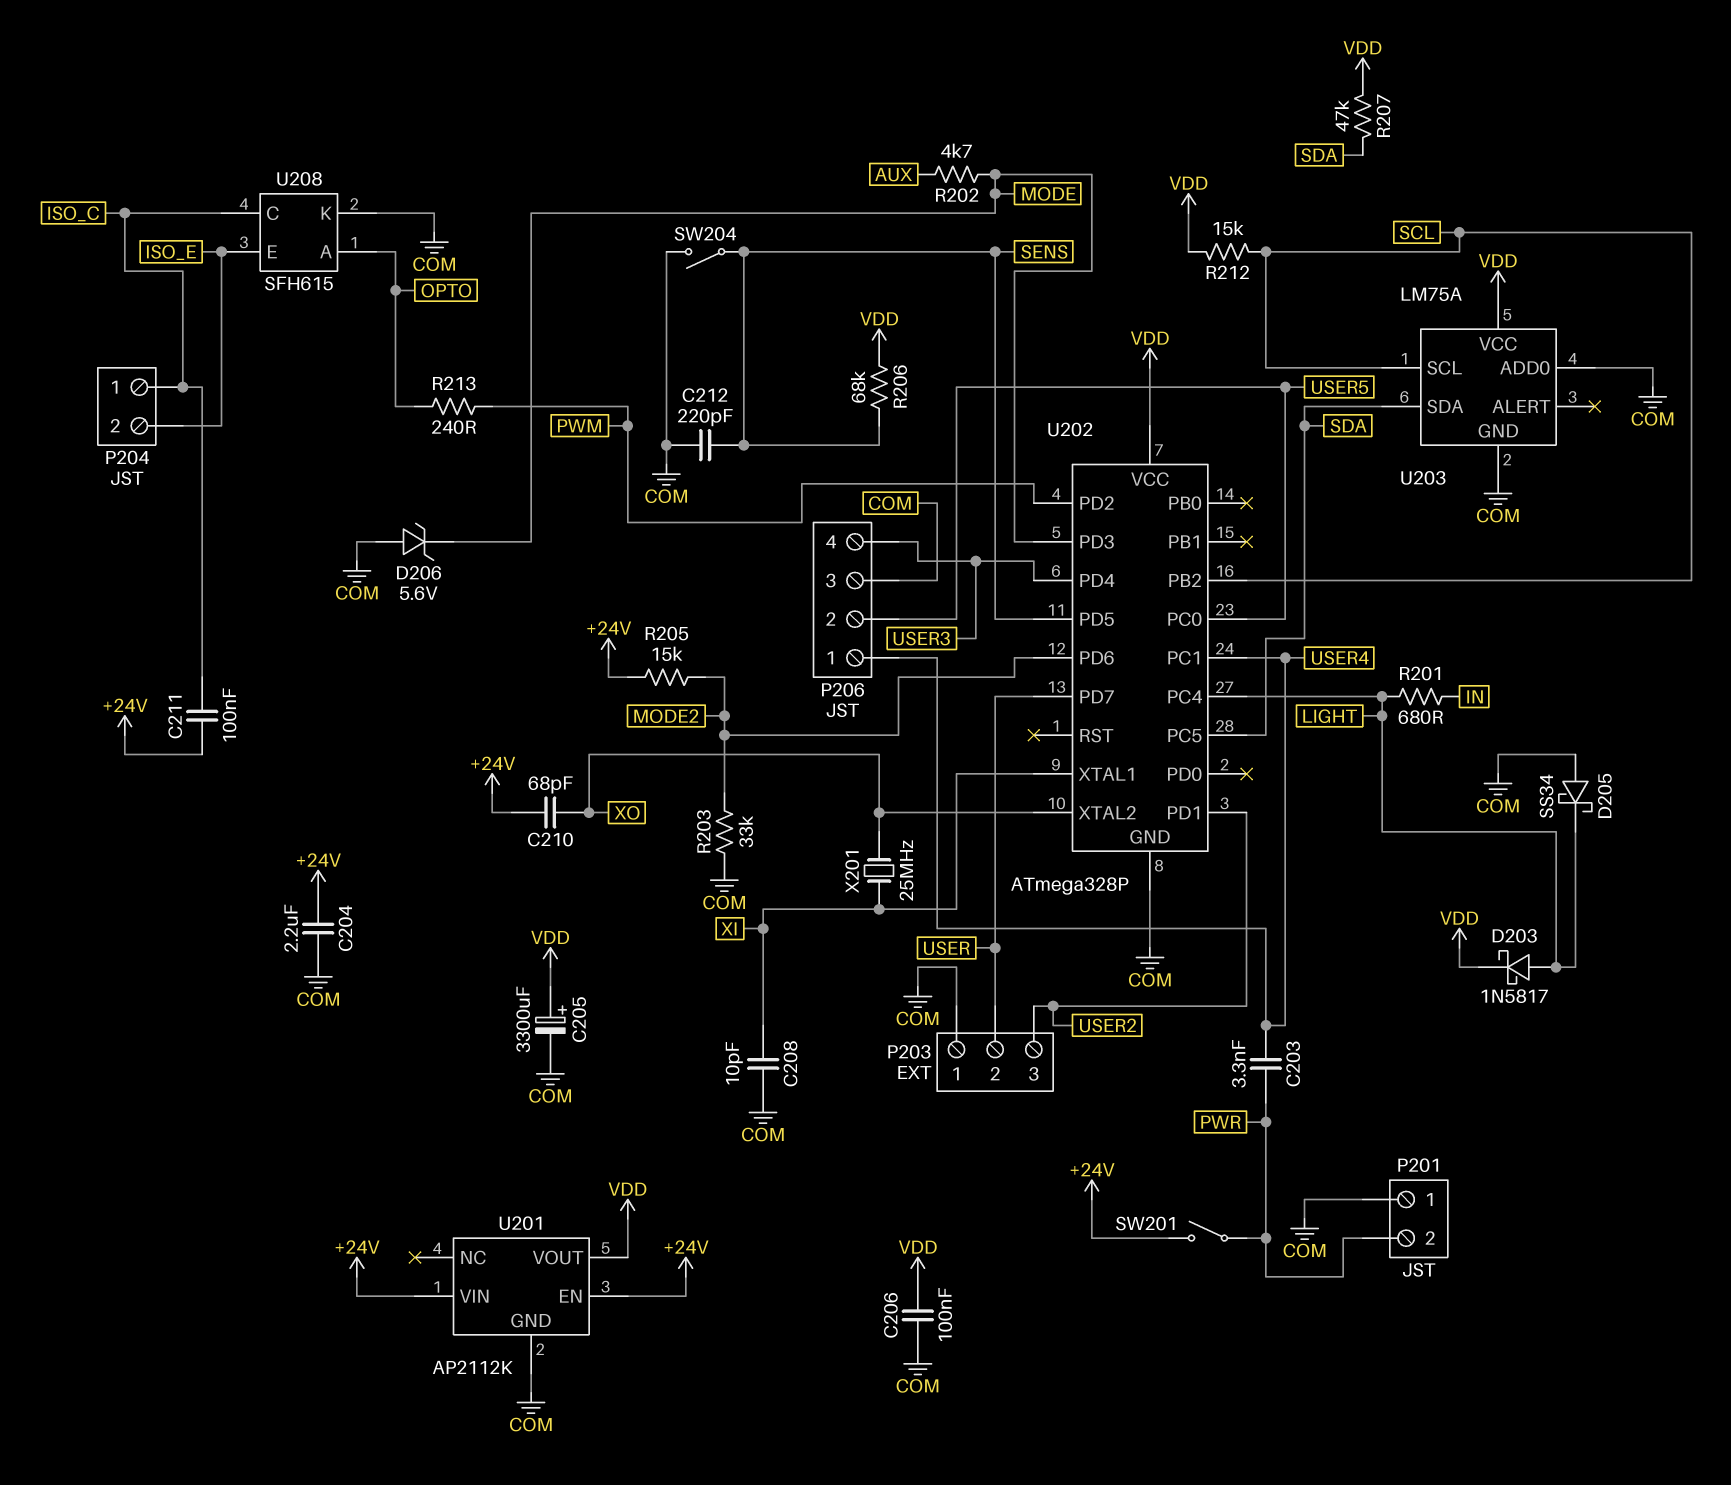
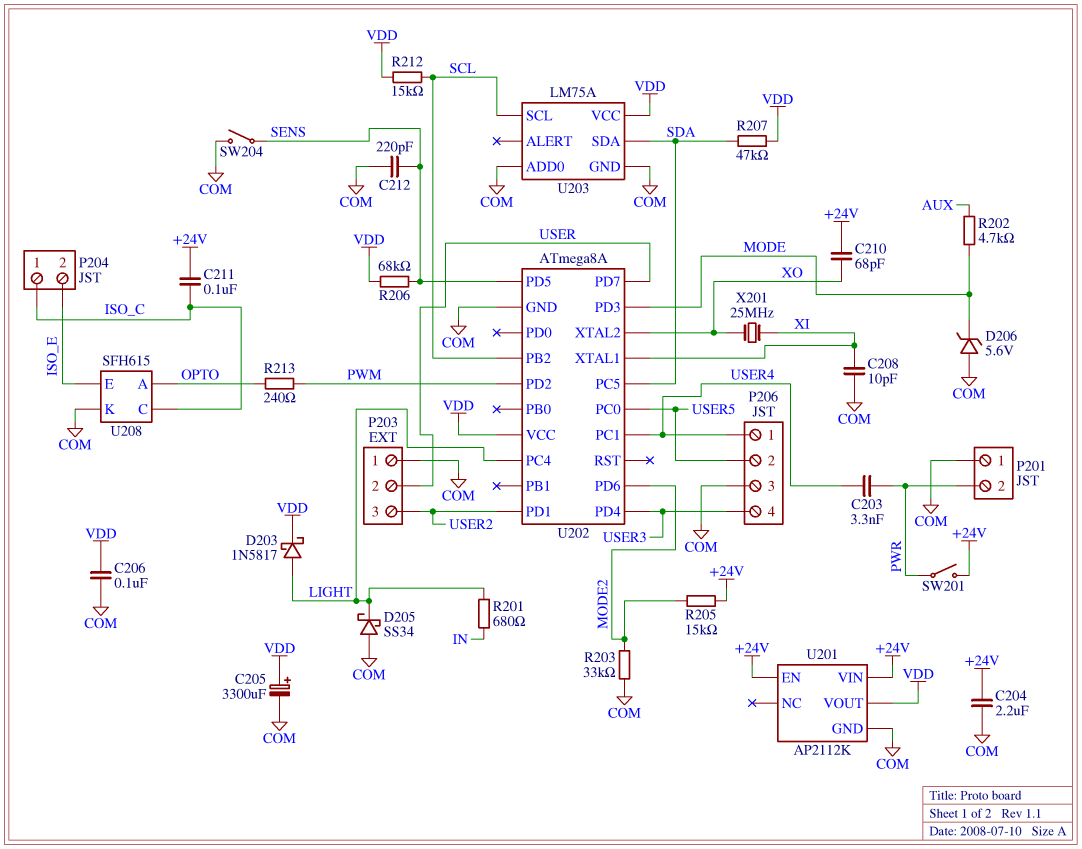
U202: ATmega328P -> ATmega8A

